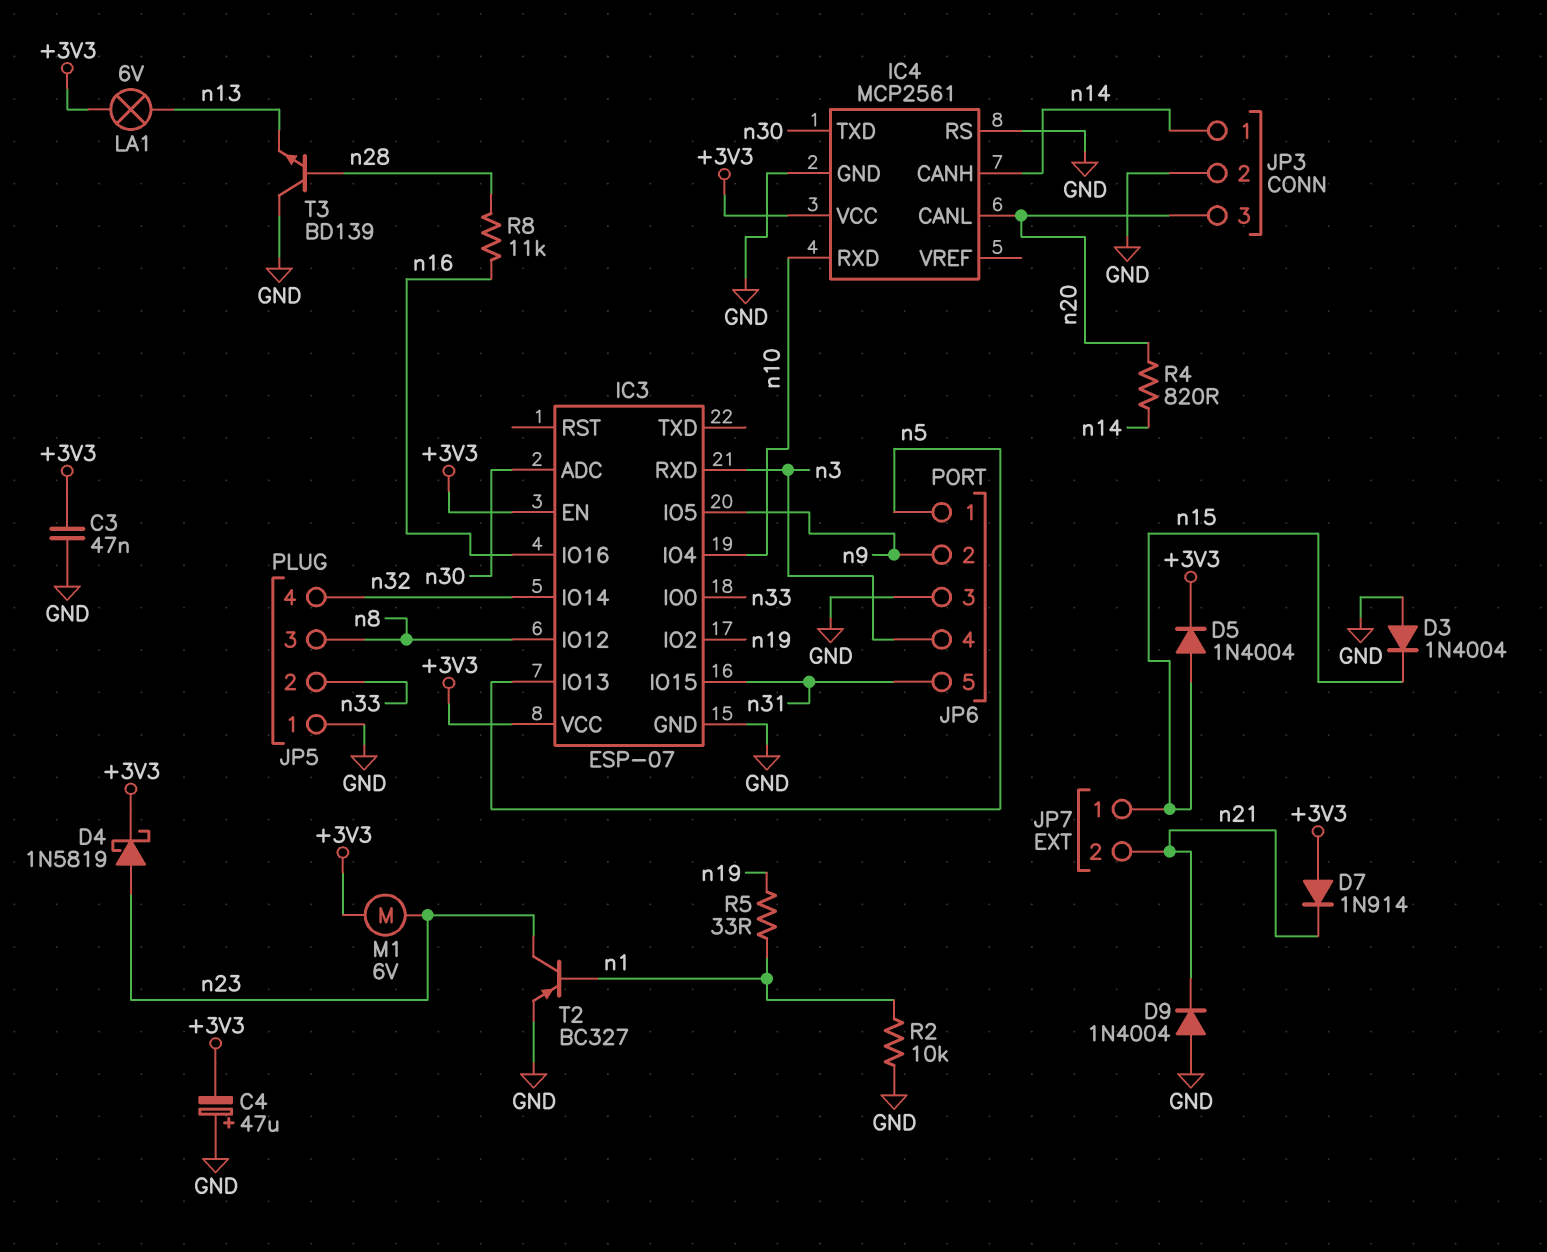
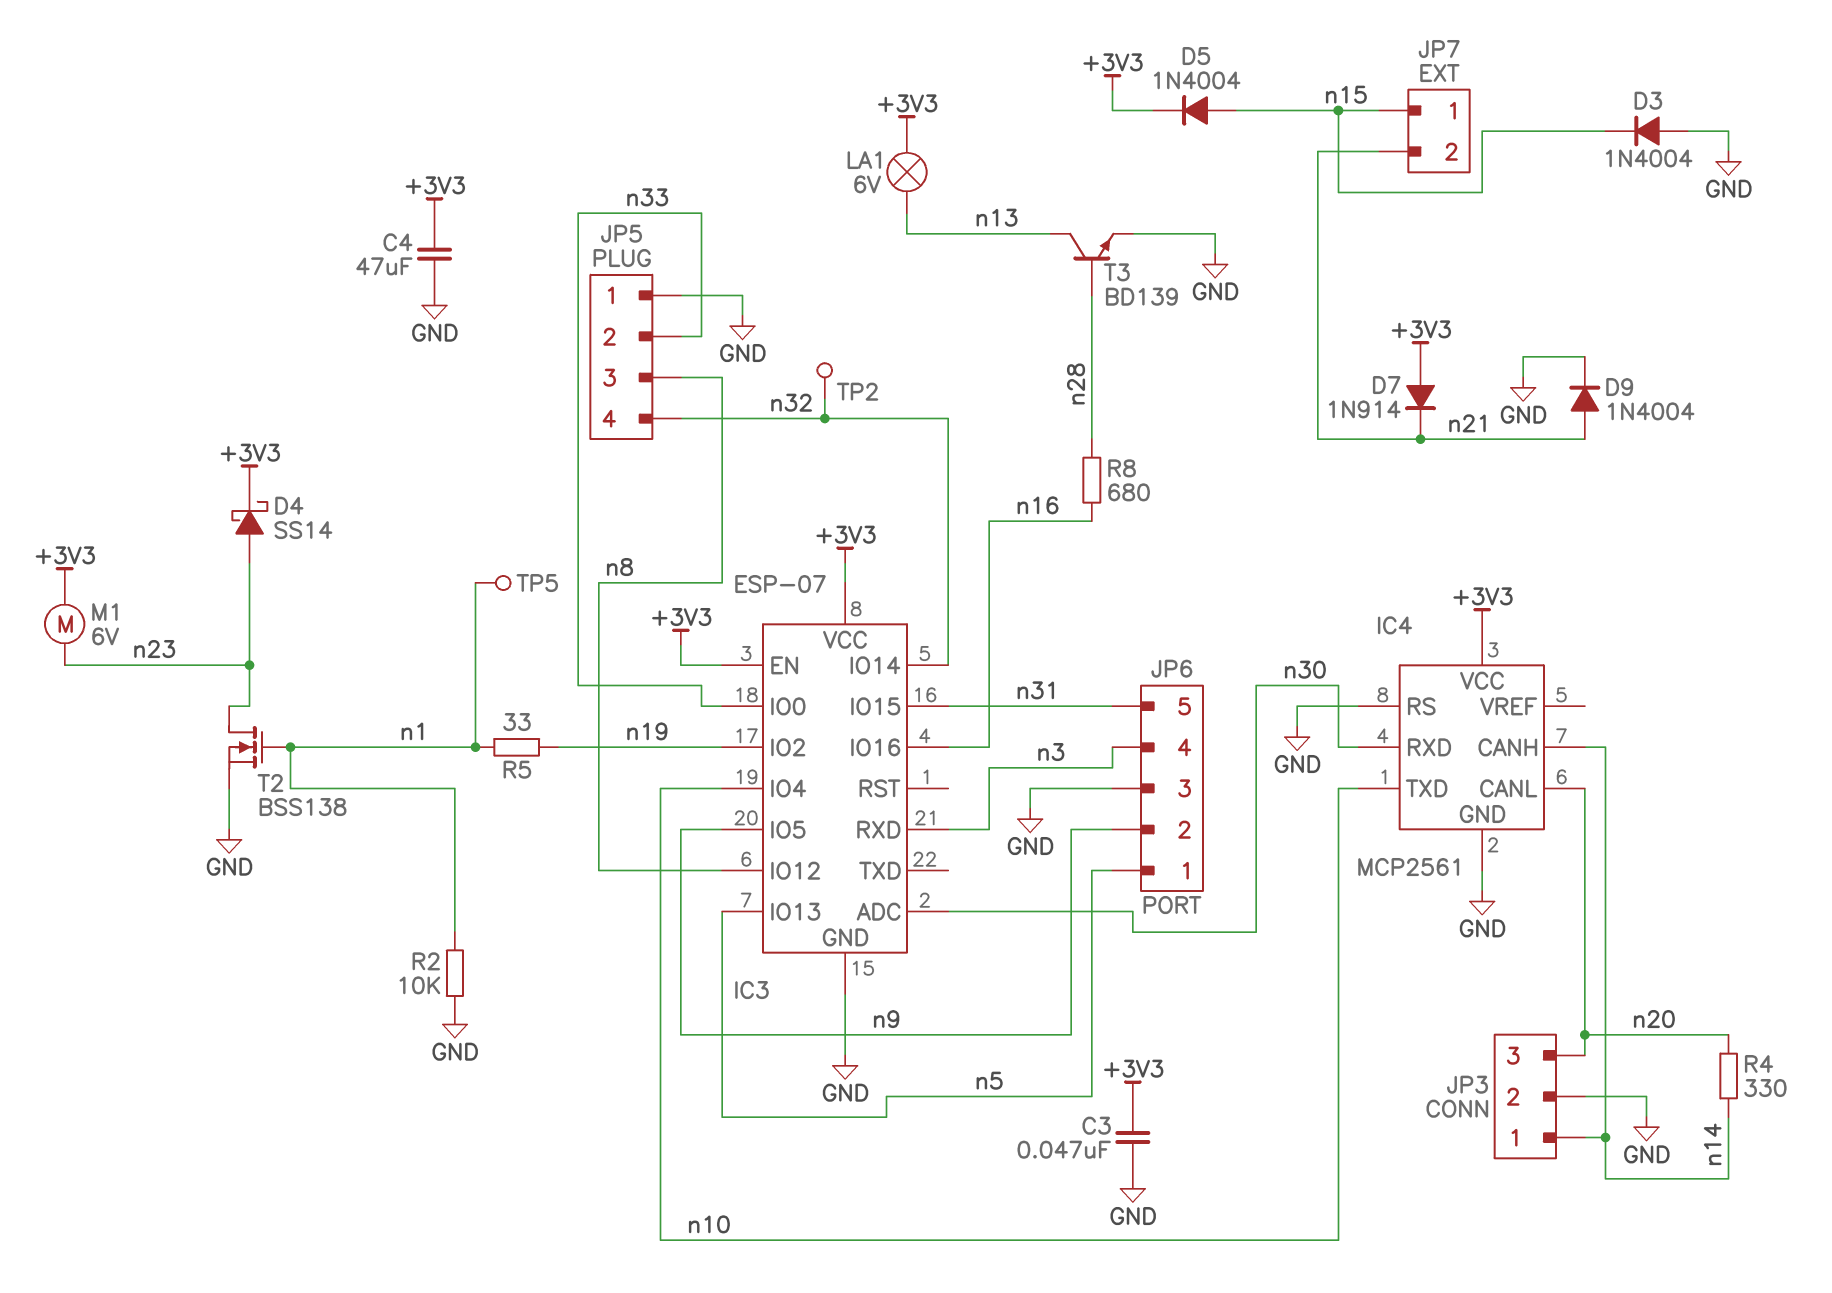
C4: 47uF (plus GND, minus +3V3) -> 47uF (+3V3, GND)
D4: schottky 1N5819 (A n23, K +3V3) -> schottky SS14 (A n23, K +3V3)
D9: diode 1N4004 (A GND, K n21) -> diode 1N4004 (A n21, K GND)
IC4 pin RXD: n10 -> n30
IC4 pin TXD: n30 -> n10
R4: 820 (n14, n20) -> 330 (n14, n20)
R8: 11k (n16, n28) -> 680 (n16, n28)
T2: PNP BC327 (B n1, C n23, E GND) -> NMOS BSS138 (G n1, D n23, S GND)
T3: NPN BD139 (B n28, C GND, E n13) -> NPN BD139 (B n28, C n13, E GND)
TP2: none -> test point (n32)
TP5: none -> test point (n1)

